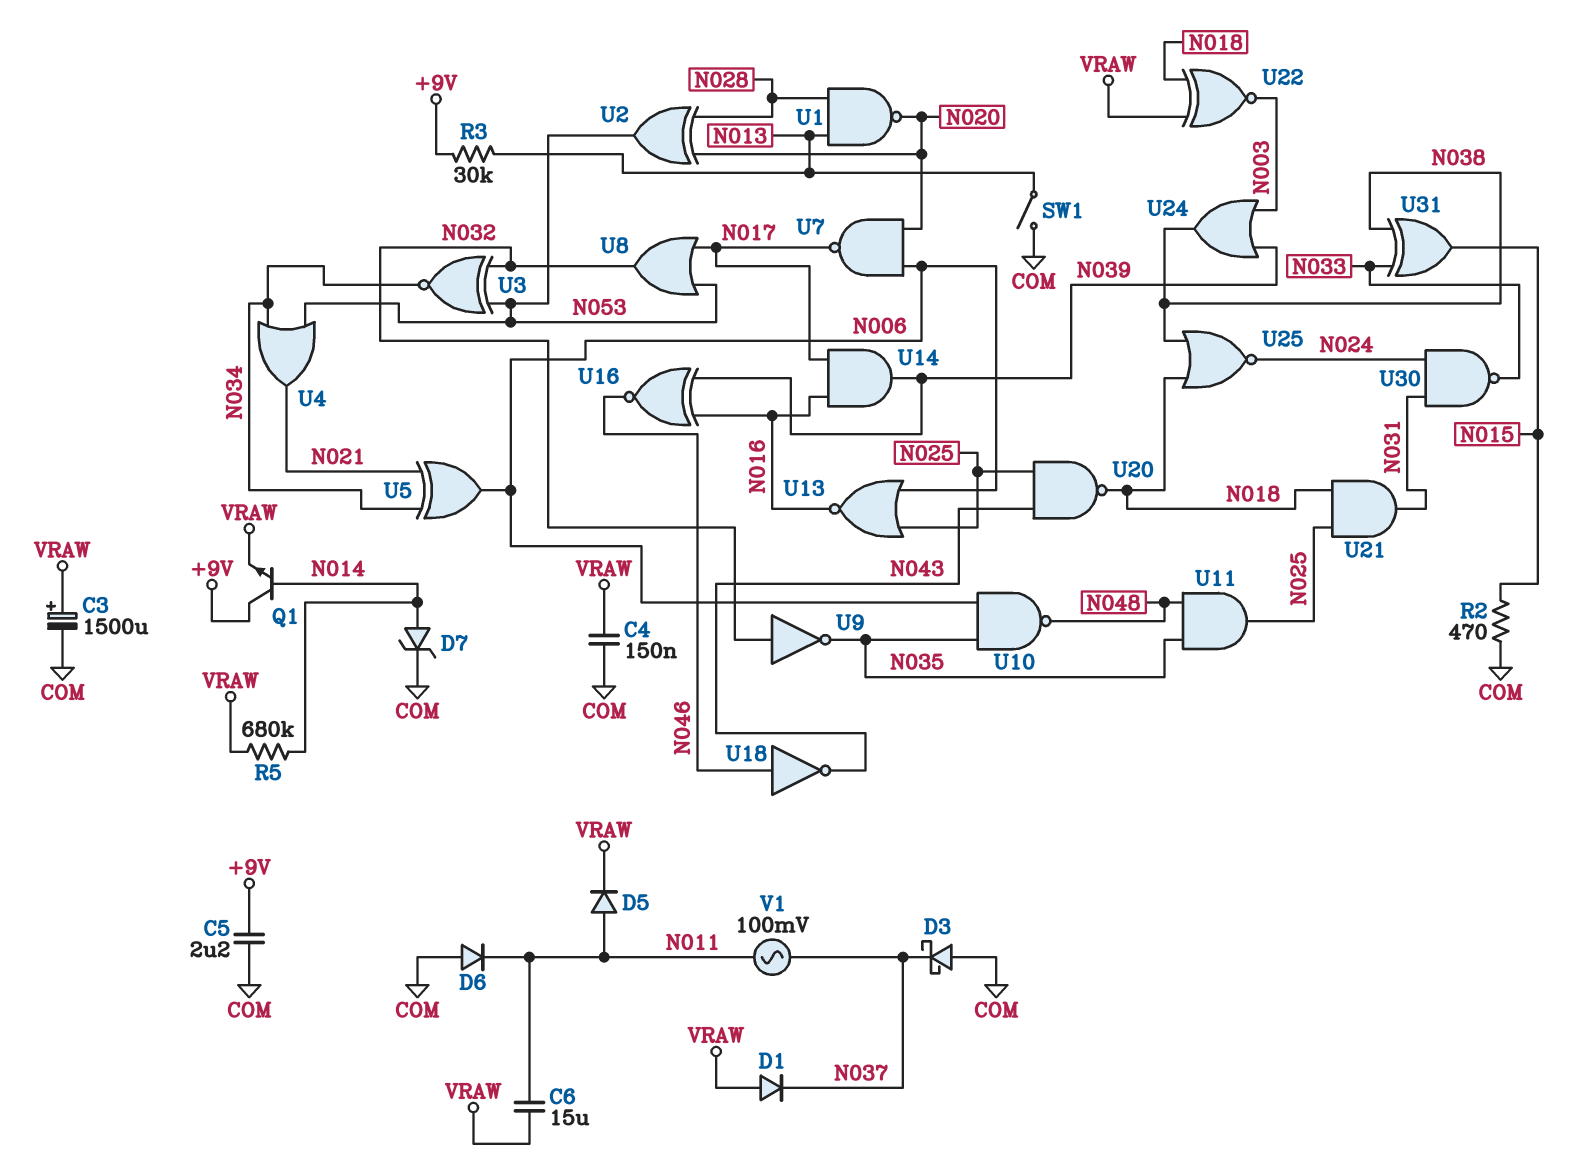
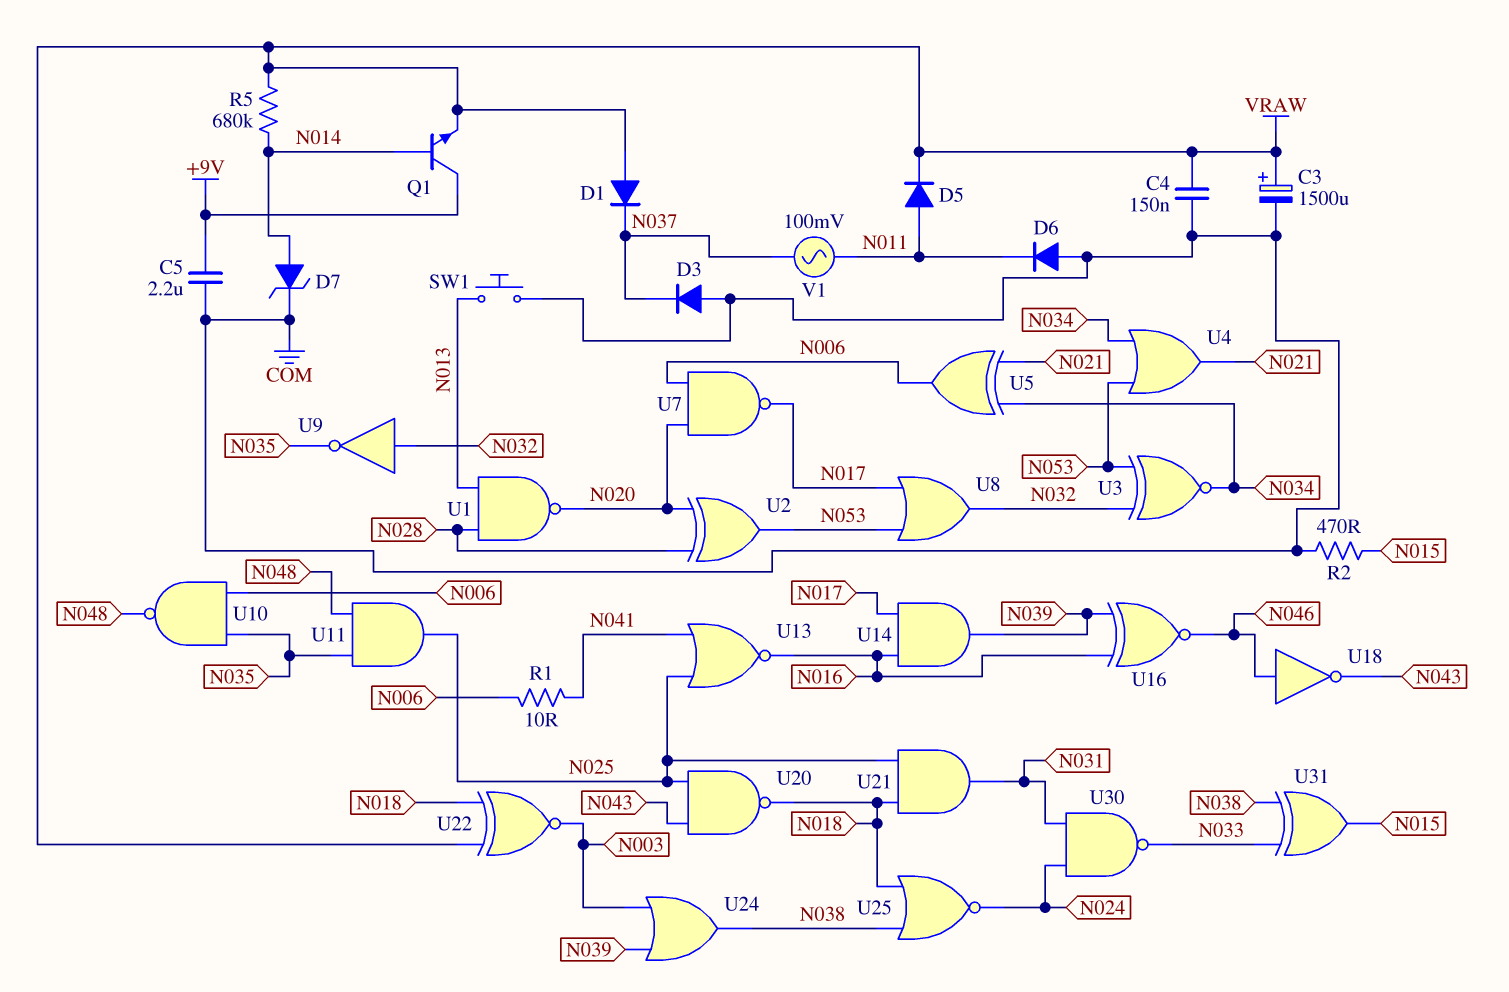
C6: 15uF (N011, VRAW) -> none
D3: schottky (A COM, K N037) -> diode (A COM, K N037)
R1: none -> 10 (N006, N041)
R3: 30k (+9V, N013) -> none
SW1: switch (COM, N013) -> button (COM, N013)
U13: NOR (in N006, in N025, out N016) -> NOR (in N025, in N041, out N016)

